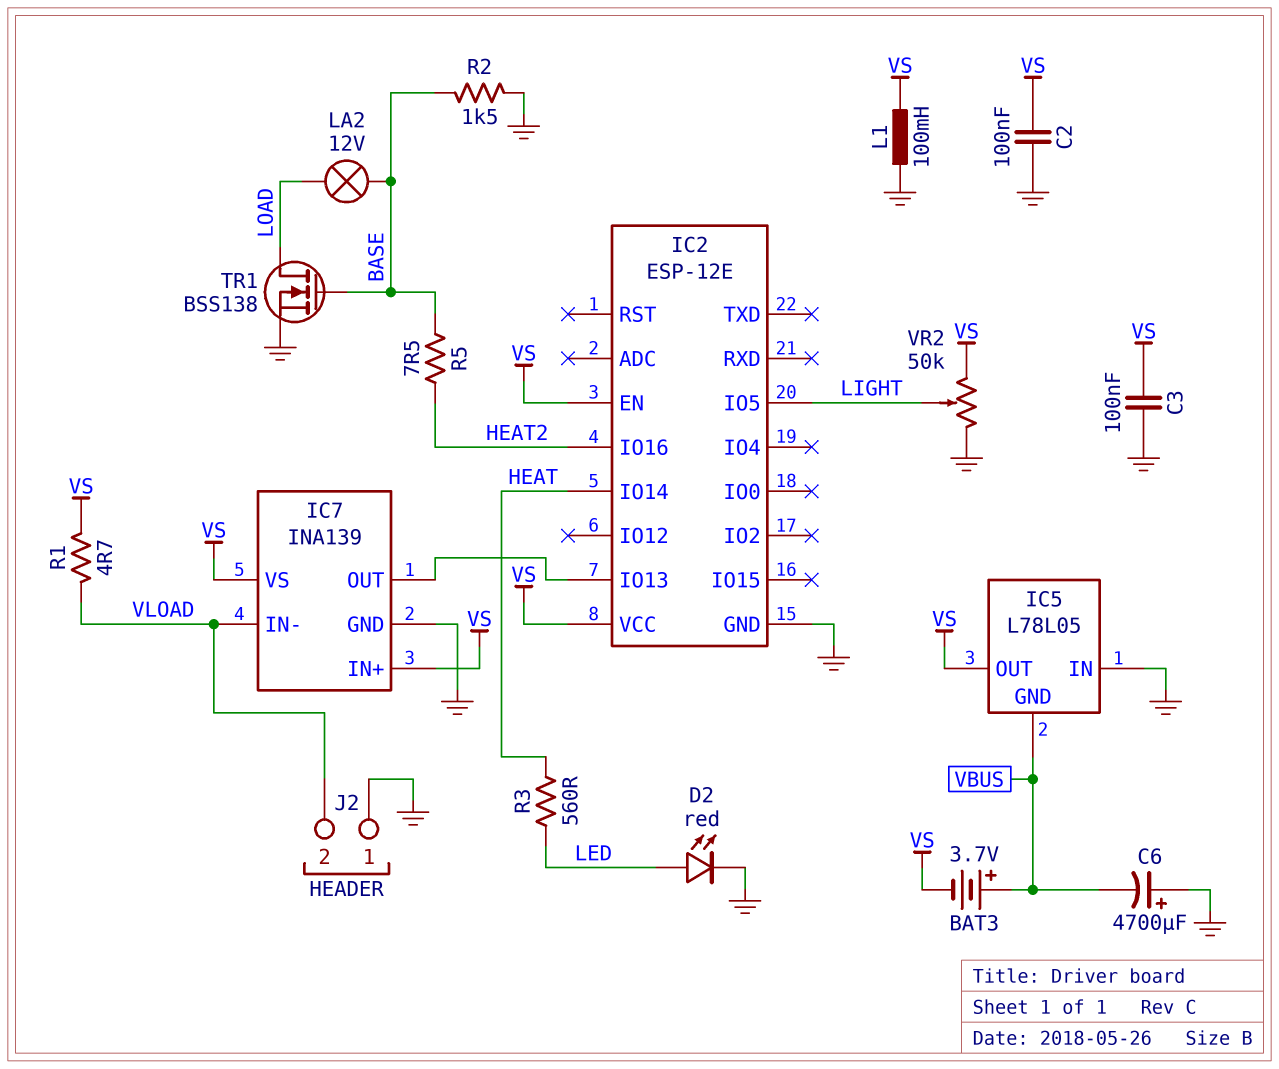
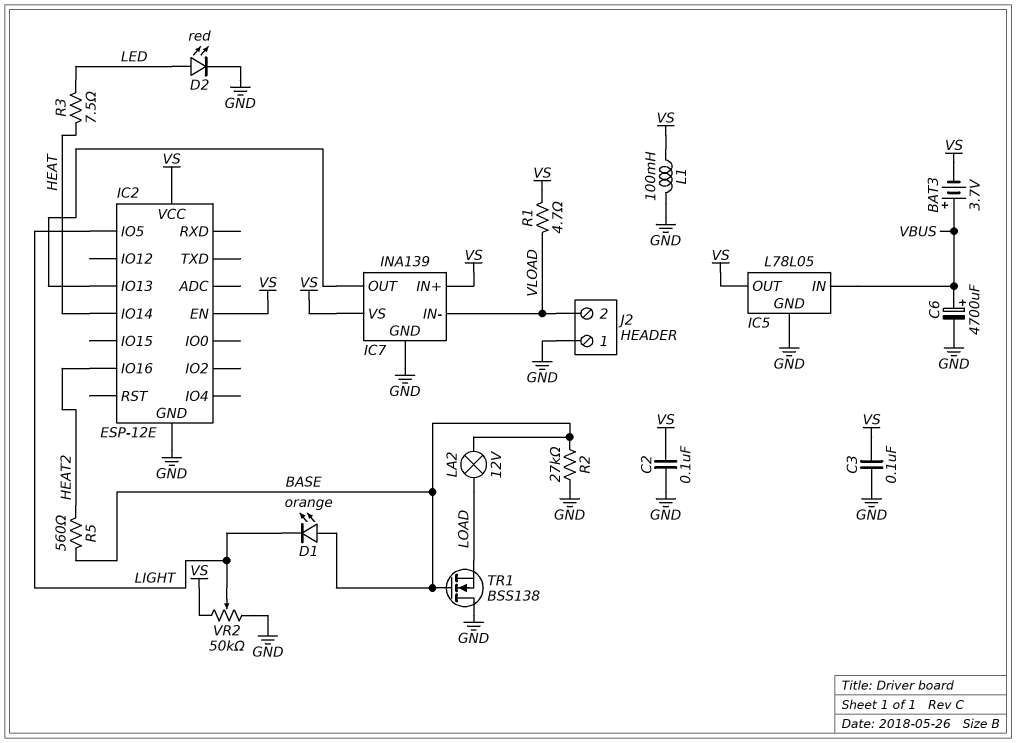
C6: 4700uF (plus GND, minus VBUS) -> 4700uF (plus VBUS, minus GND)
D1: none -> LED orange (A BASE, K LIGHT)
IC5 pin GND: VBUS -> GND
IC5 pin IN: GND -> VBUS
R2: 1.5k (BASE, GND) -> 27k (BASE, GND)
R3: 560 (HEAT, LED) -> 7.5 (HEAT, LED)
R5: 7.5 (BASE, HEAT2) -> 560 (BASE, HEAT2)
TR1: NMOS BSS138 (G BASE, D LOAD, S GND) -> NMOS BSS138 (G BASE, D GND, S LOAD)

